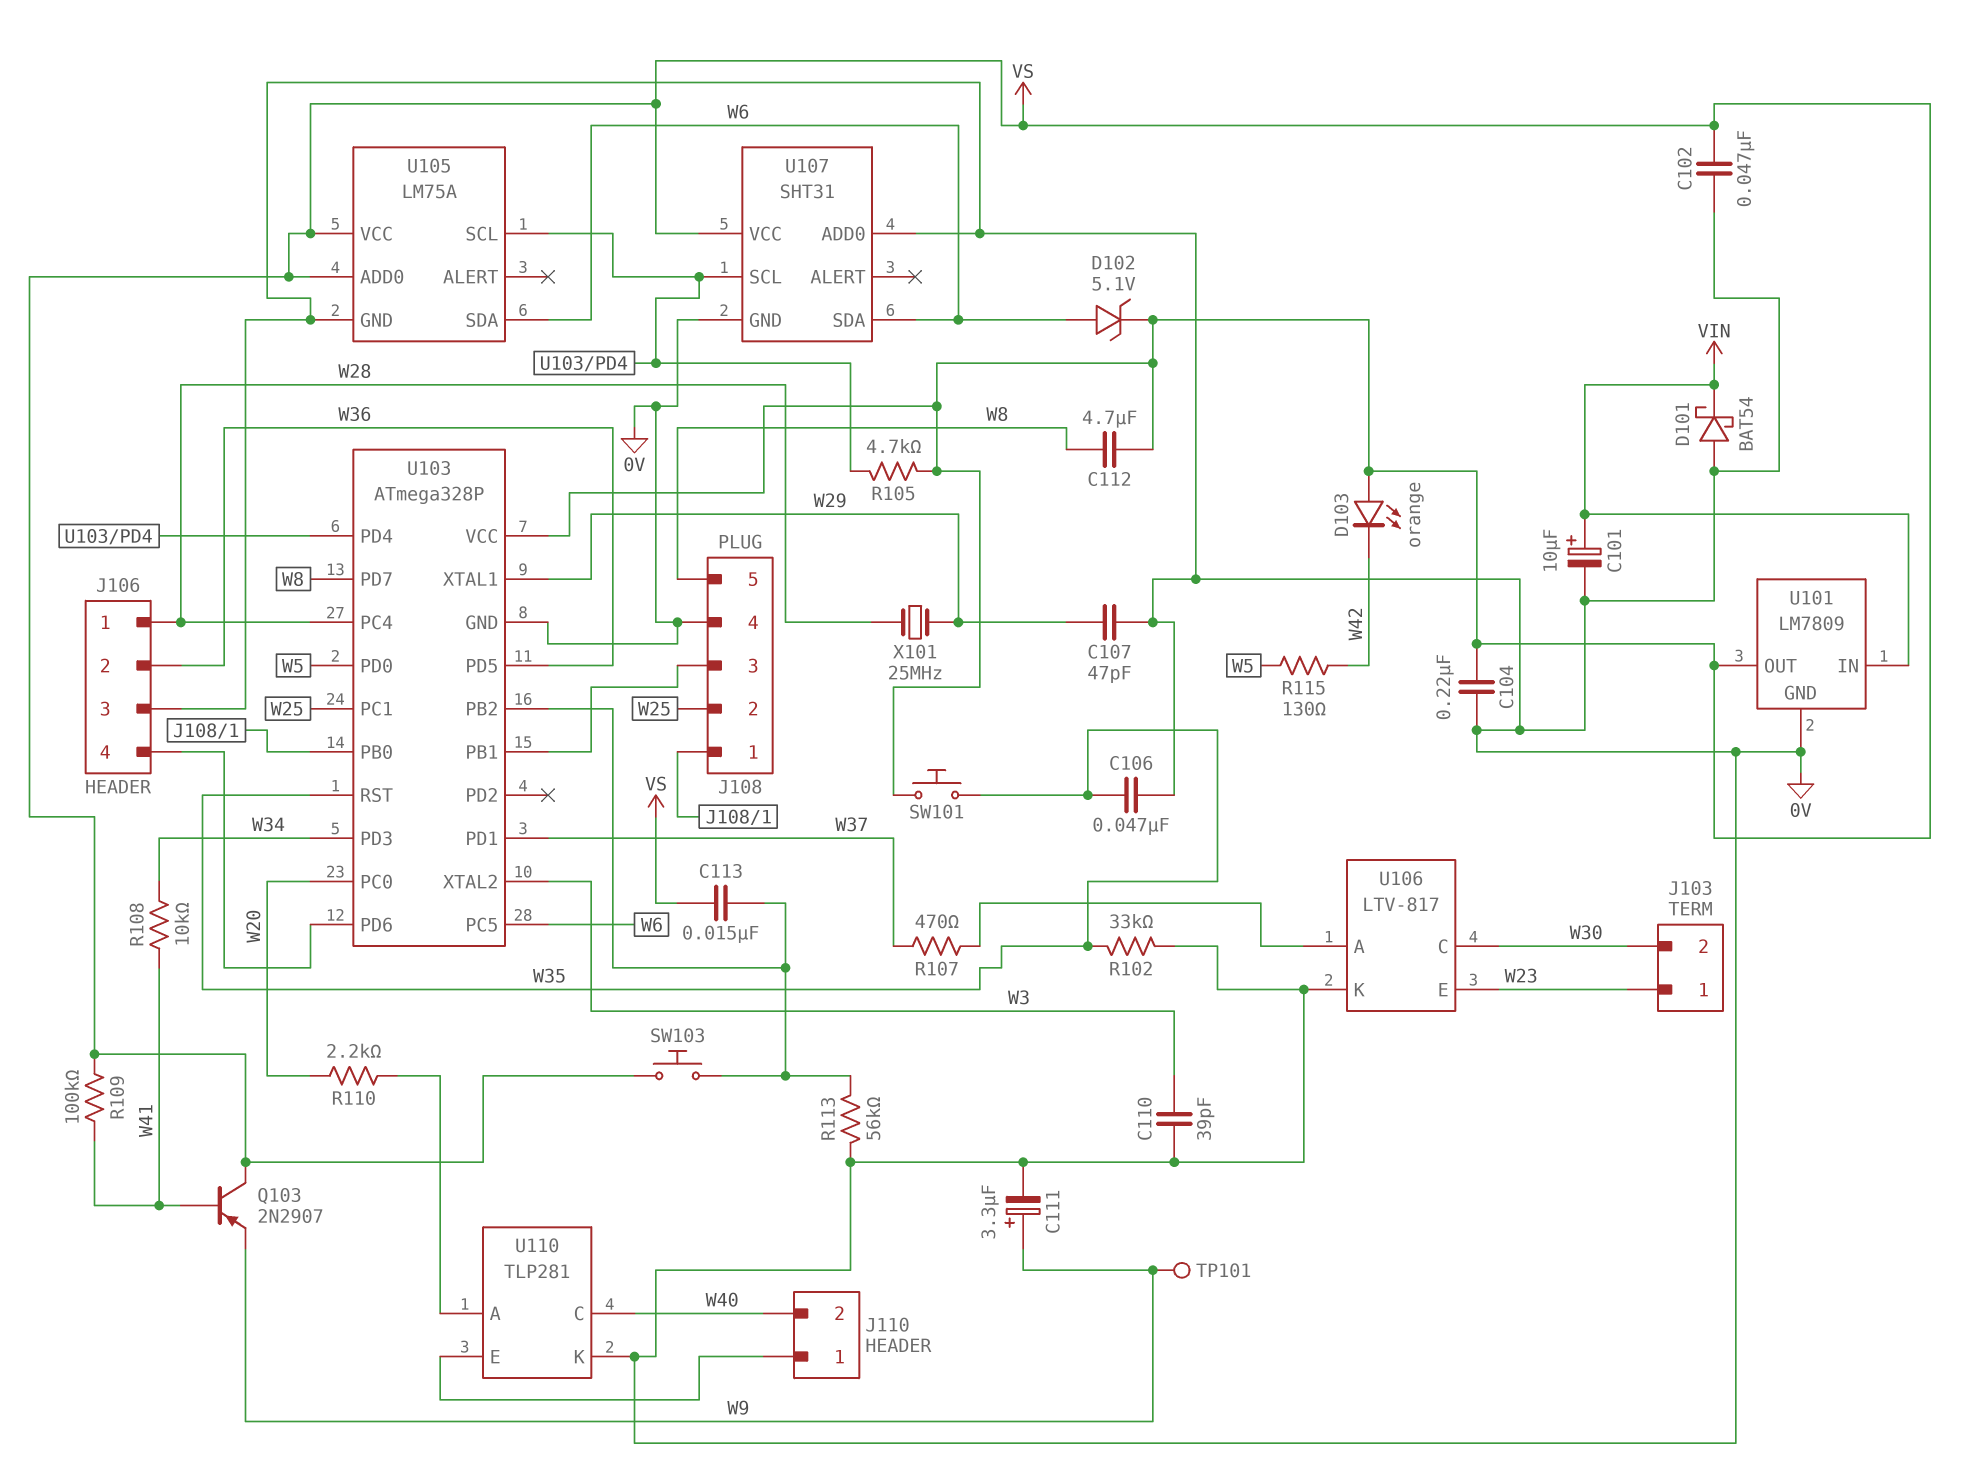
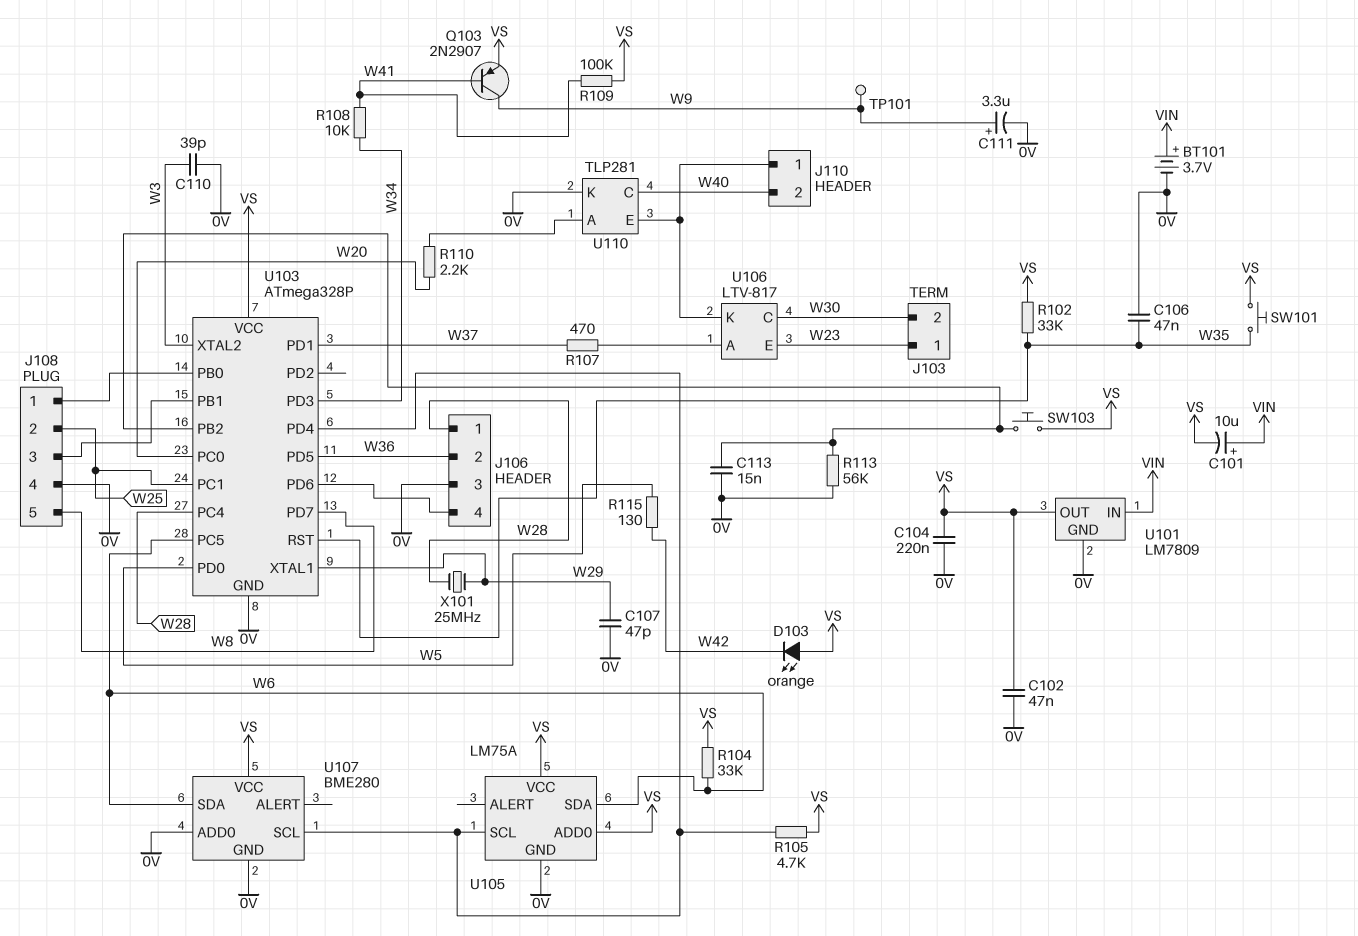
BT101: none -> 3.7V (plus VIN, minus 0V)
C101: 10uF (plus VIN, minus 0V) -> 10uF (plus VIN, minus VS)
C112: 4.7uF (VS, W8) -> none
C113: 15nF (U103/PB2, VS) -> 15nF (0V, U103/PB2)
D101: schottky BAT54 (A 0V, K VIN) -> none
D102: zener 5.1V (A W6, K VS) -> none
Q103: PNP 2N2907 (B W41, C VS, E W9) -> PNP 2N2907 (B W41, C W9, E VS)
R102: 33k (0V, W35) -> 33k (VS, W35)
R104: none -> 33k (VS, W6)
U106 pin K: 0V -> J110/1
U107: SHT31 -> BME280

